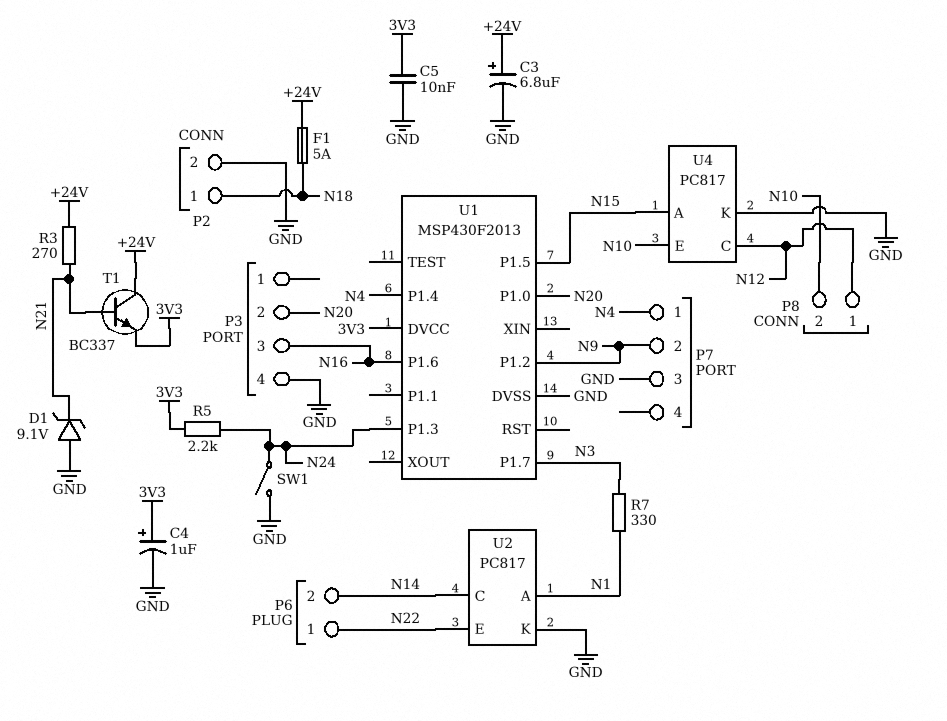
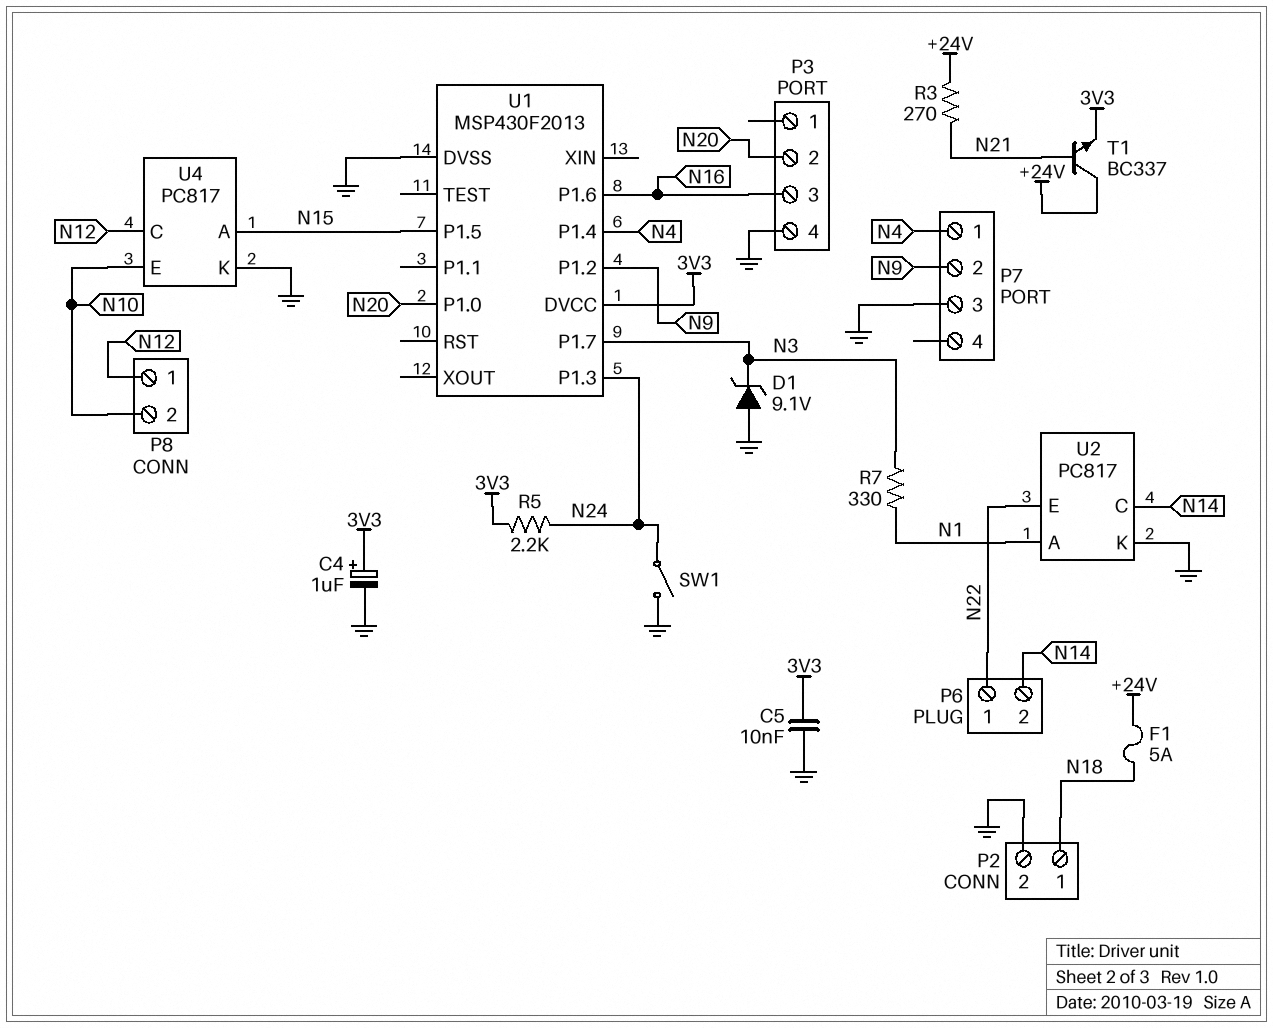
C3: 6.8uF (plus +24V, minus GND) -> none
D1: zener 9.1V (A GND, K N21) -> zener 9.1V (A GND, K N3)

